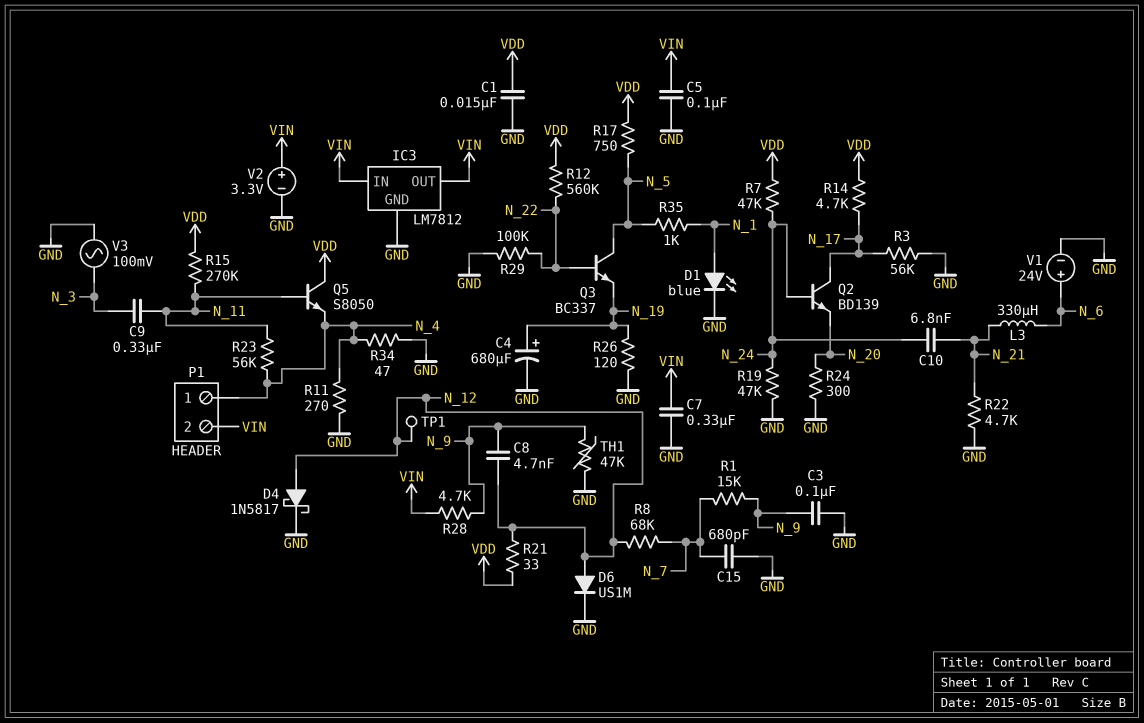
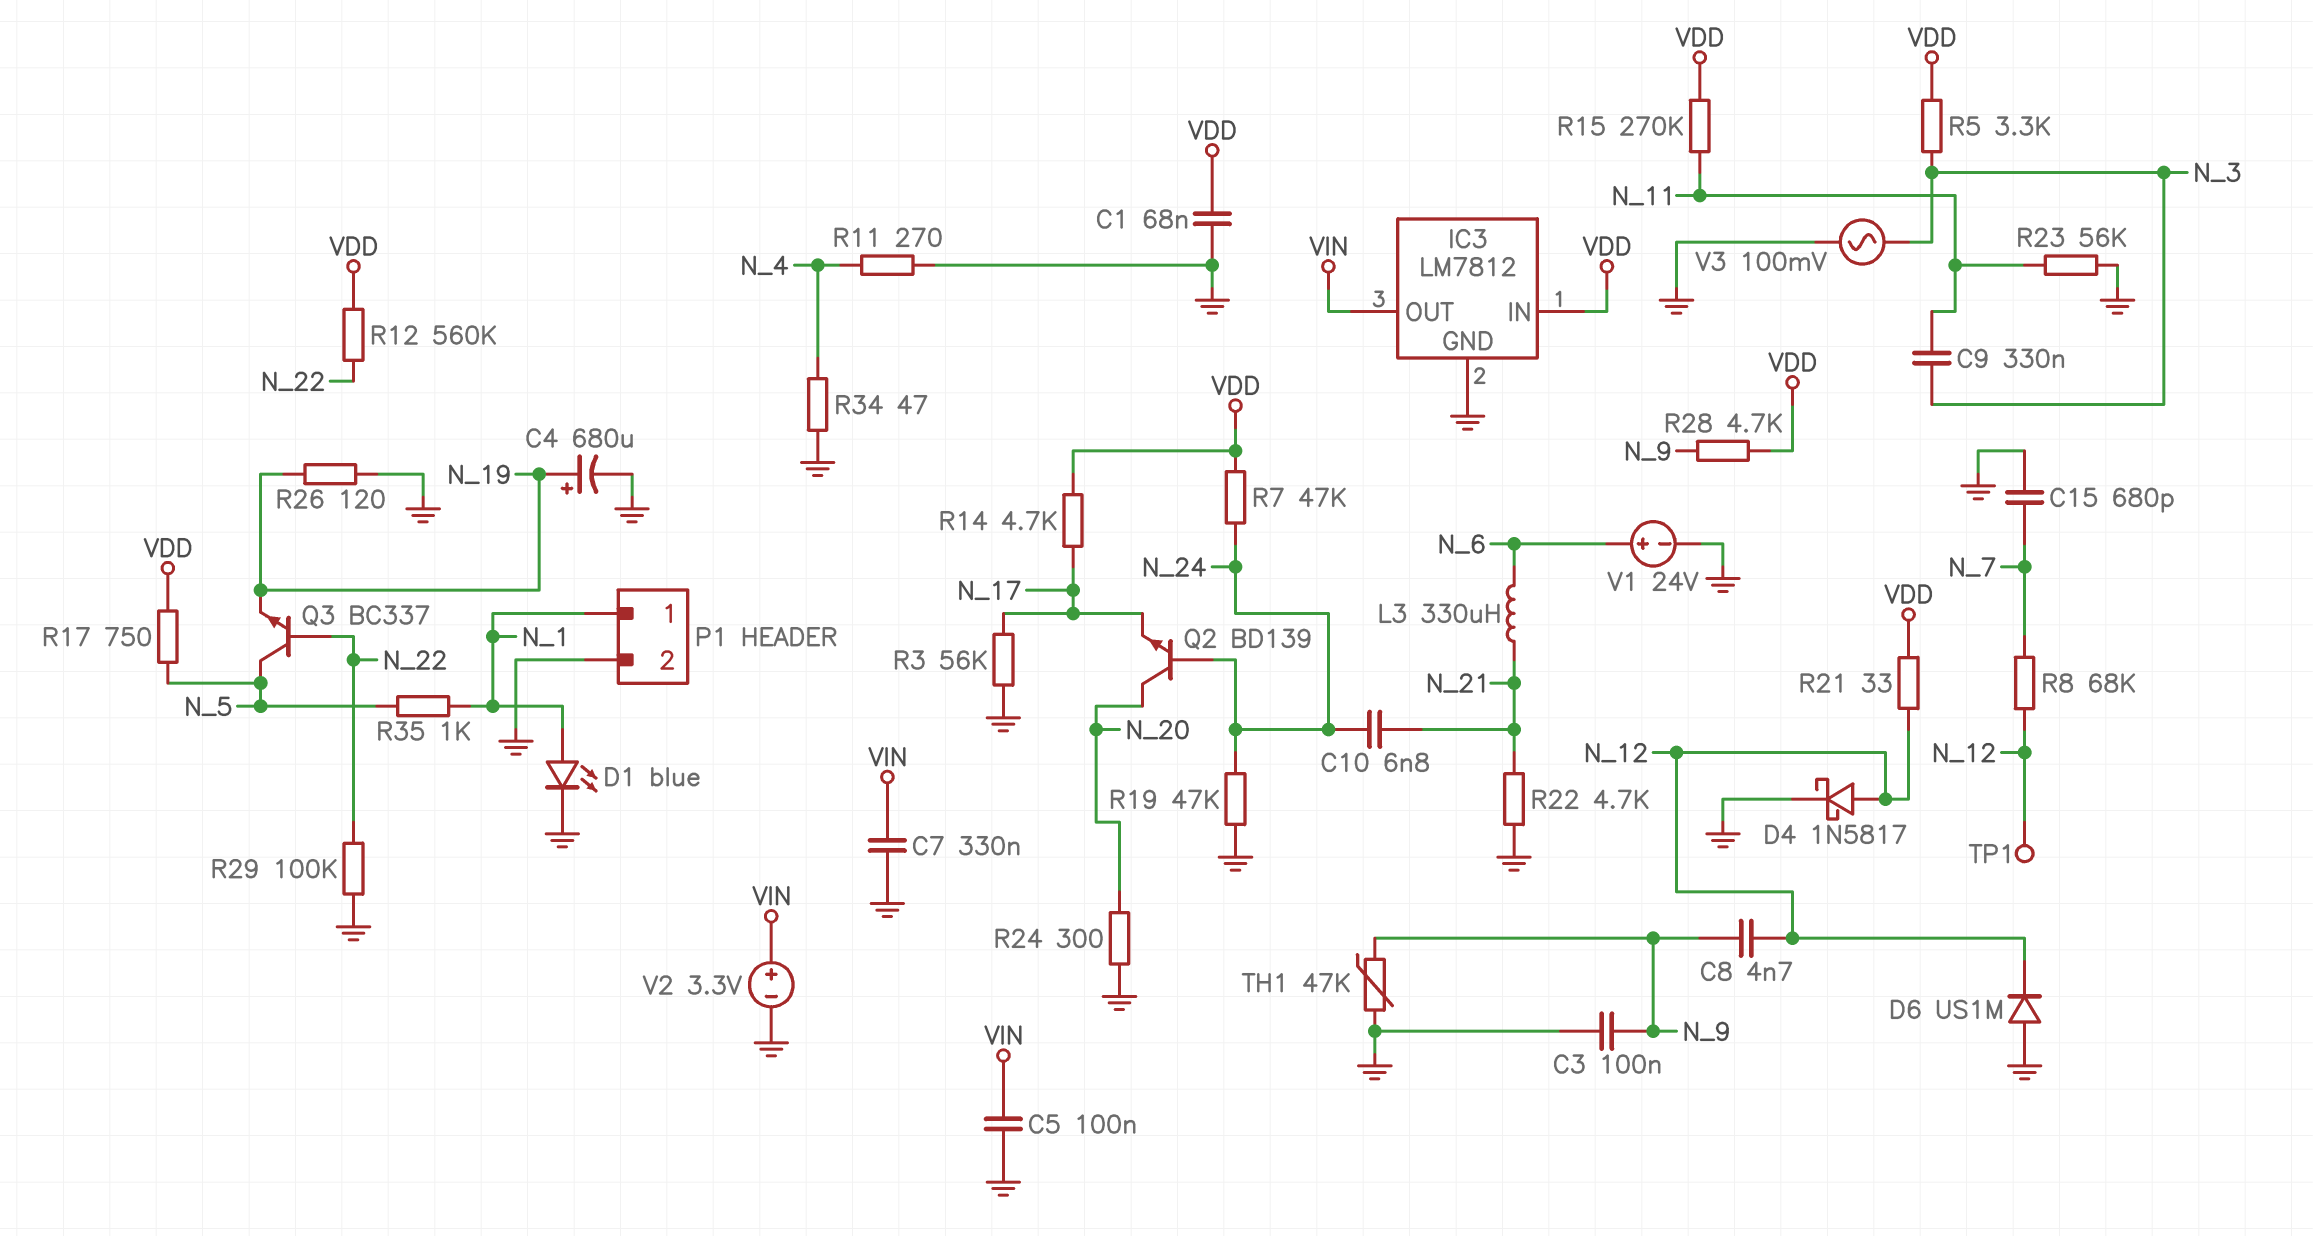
C1: 15nF (GND, VDD) -> 68nF (GND, VDD)
D6: diode US1M (A N_12, K GND) -> diode US1M (A GND, K N_12)
IC3 pin IN: VIN -> VDD
P1 pin 1: N_4 -> N_1
P1 pin 2: VIN -> GND
Q2: NPN BD139 (B N_24, C N_17, E N_20) -> NPN BD139 (B N_24, C N_20, E N_17)
Q5: NPN S8050 (B N_11, C VDD, E N_4) -> none
R1: 15k (N_7, N_9) -> none
R5: none -> 3.3k (N_3, VDD)
R23: 56k (N_4, N_11) -> 56k (GND, N_11)
R28: 4.7k (N_9, VIN) -> 4.7k (N_9, VDD)

